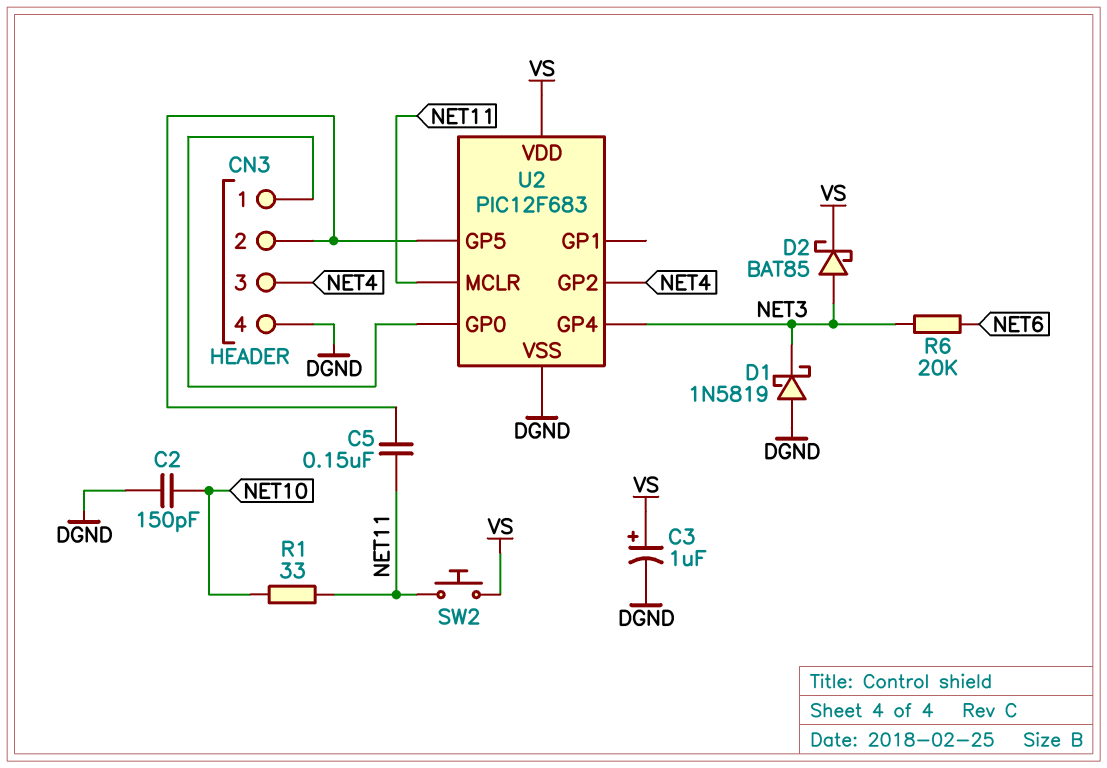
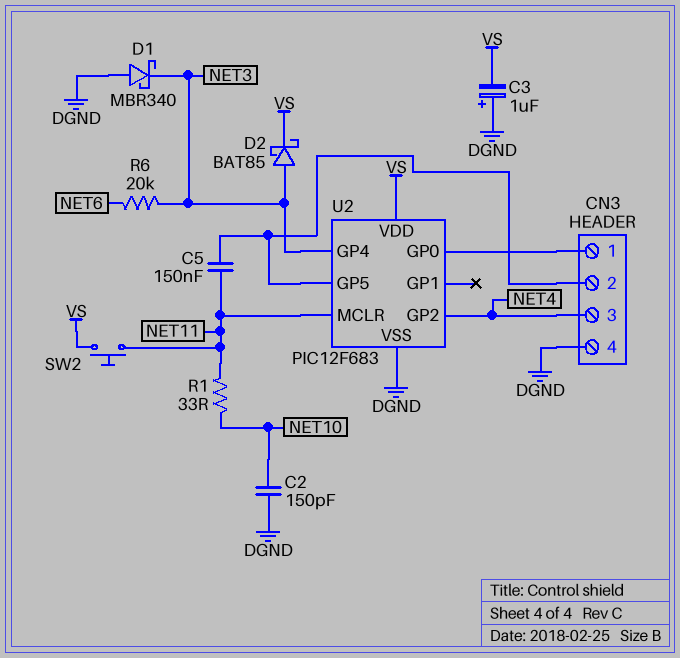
C3: 1uF (plus VS, minus DGND) -> 1uF (plus DGND, minus VS)
D1: schottky 1N5819 (A DGND, K NET3) -> schottky MBR340 (A DGND, K NET3)

